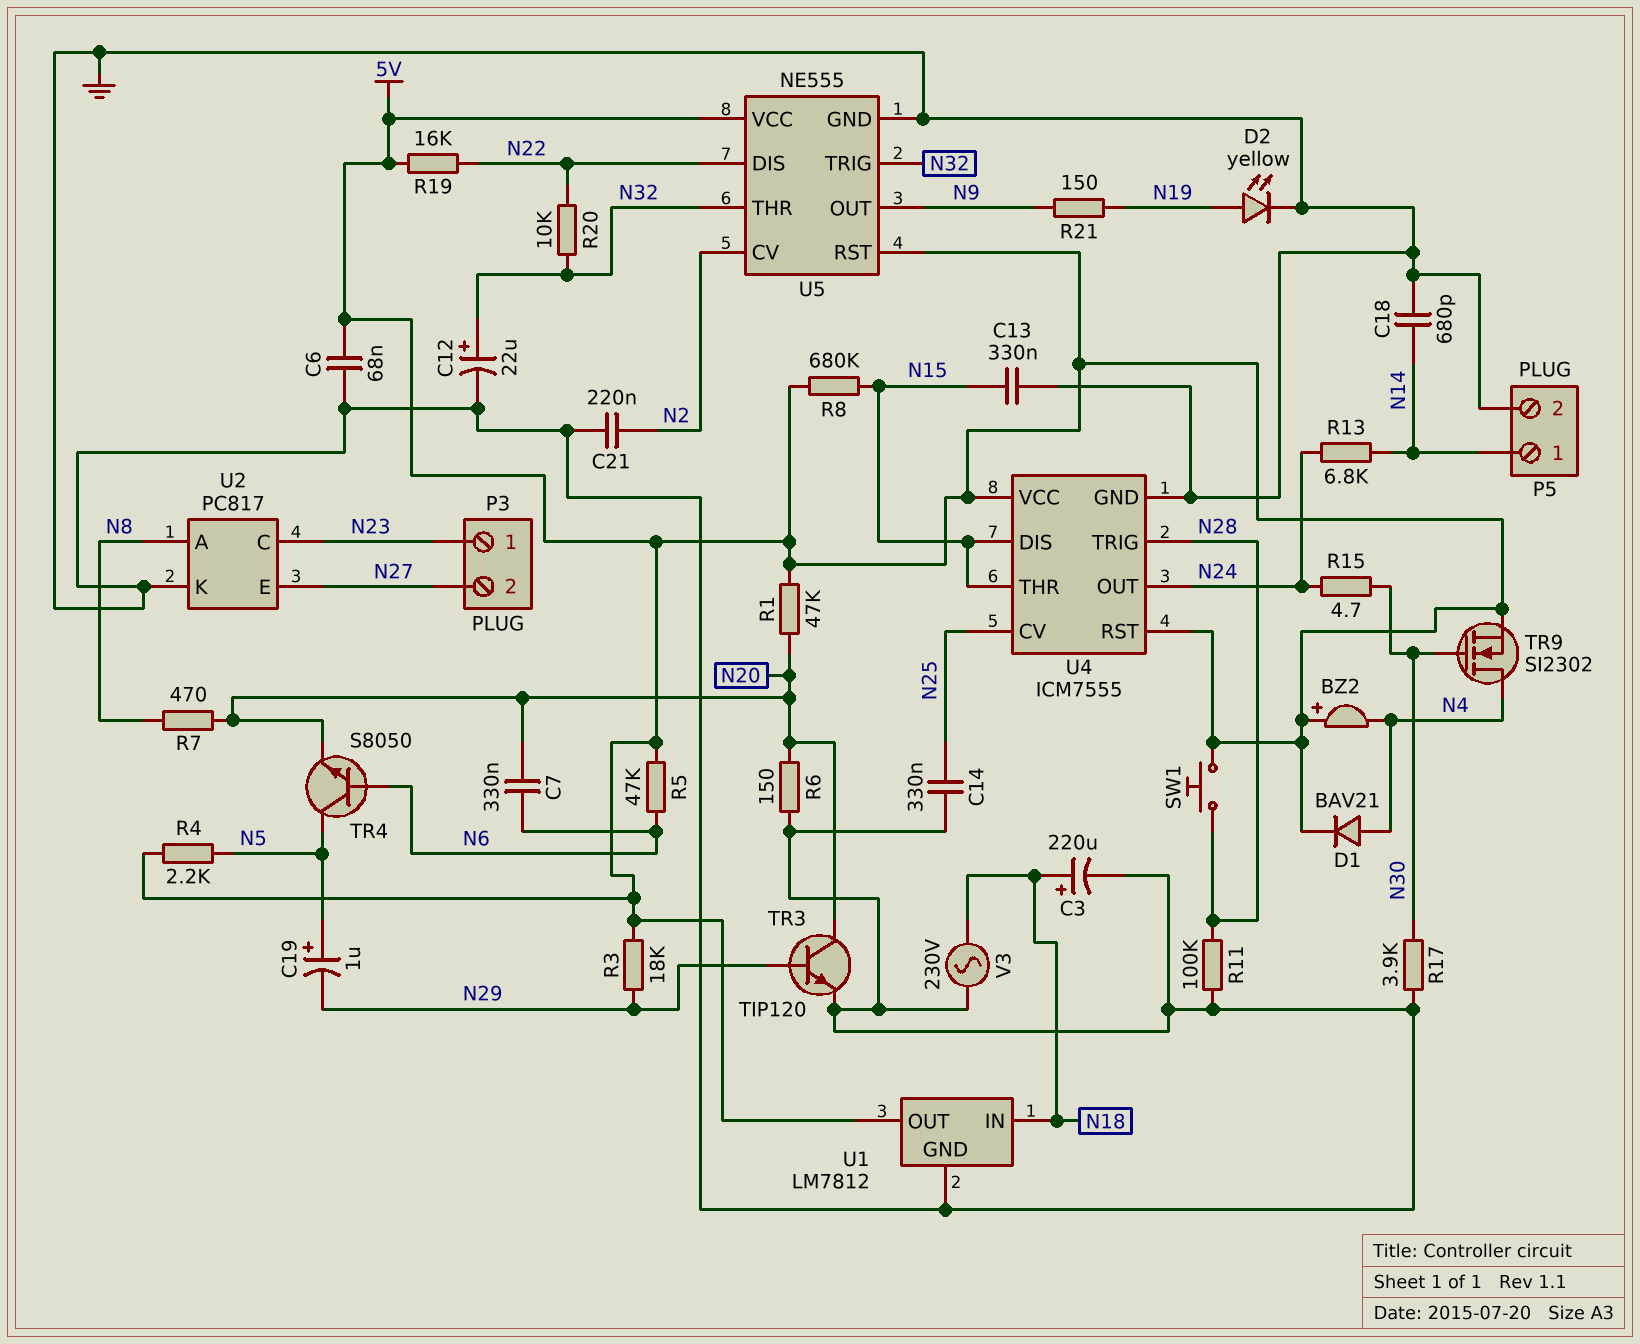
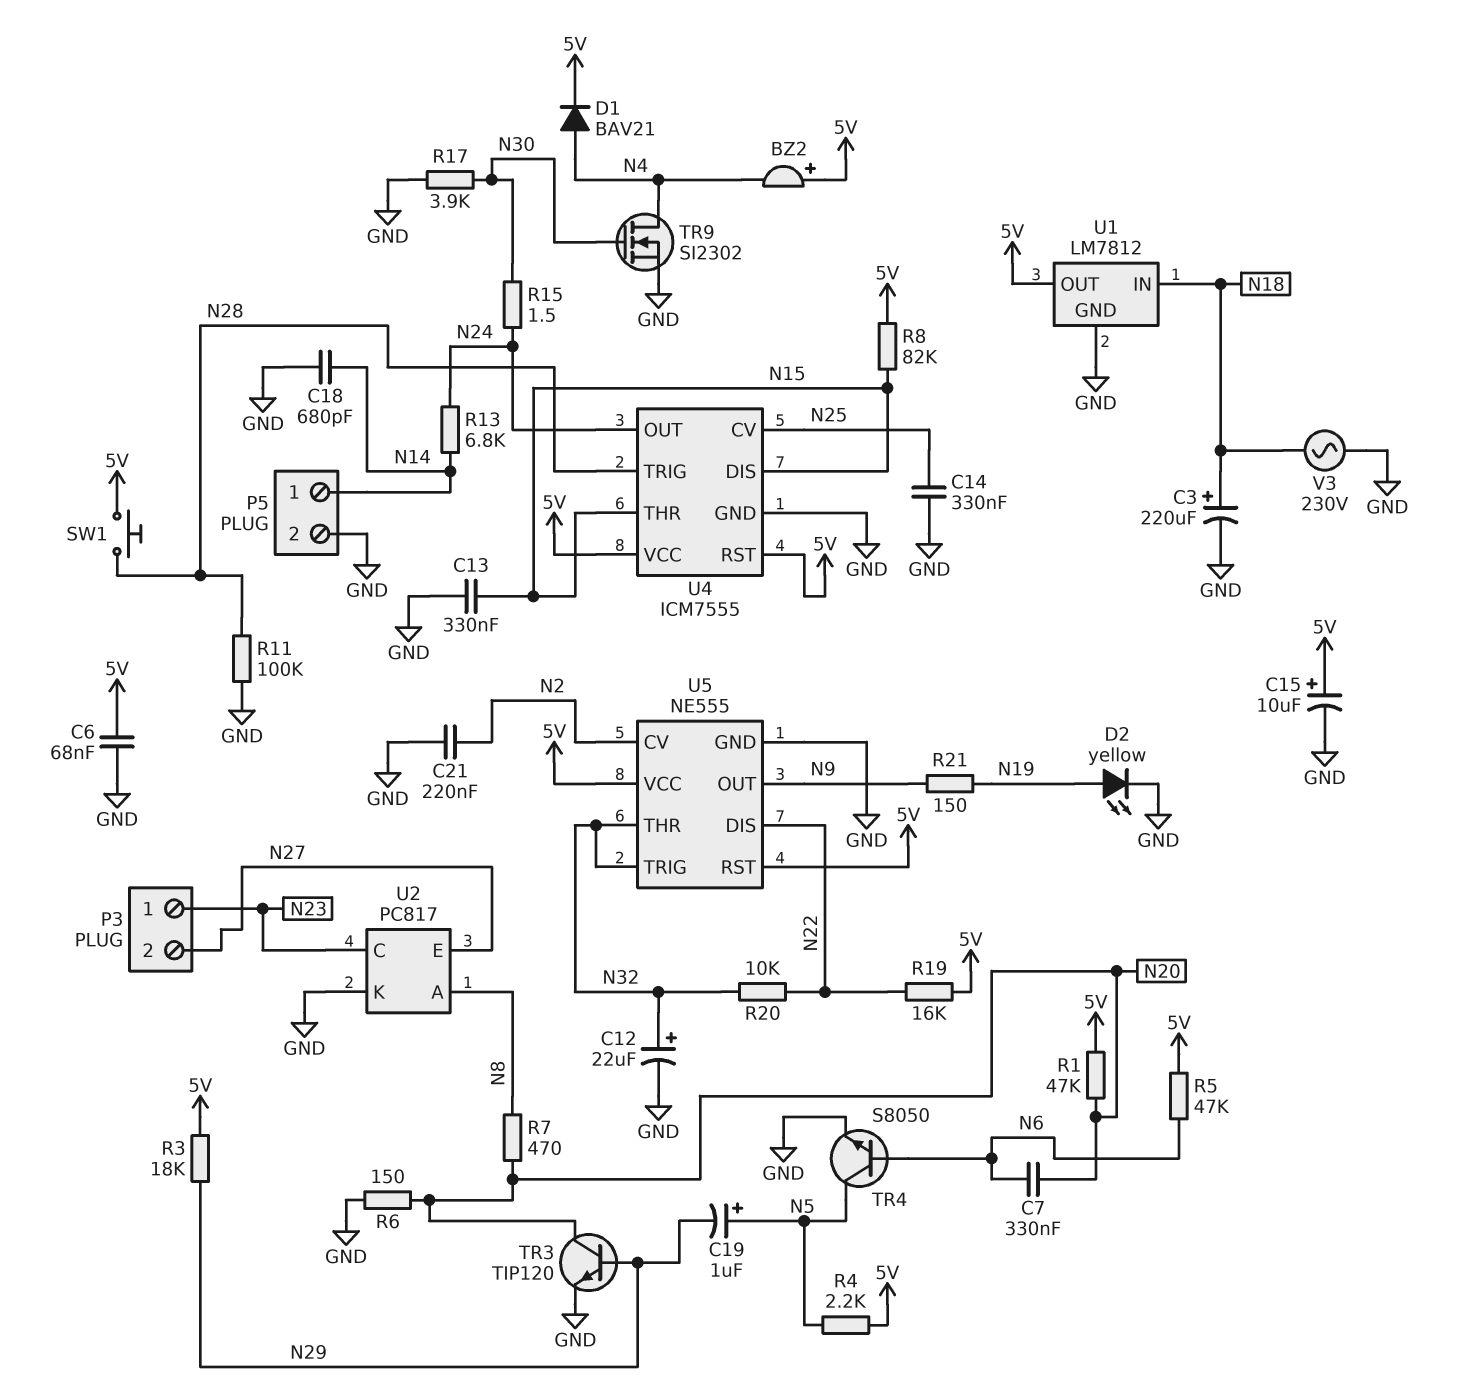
C15: none -> 10uF (plus 5V, minus GND)
R8: 680k (5V, N15) -> 82k (5V, N15)
R15: 4.7 (N24, N30) -> 1.5 (N24, N30)
TR4: NPN S8050 (B N6, C N5, E N20) -> NPN S8050 (B N6, C N5, E GND)
TR9: NMOS SI2302 (G N30, D N4, S 5V) -> NMOS SI2302 (G N30, D N4, S GND)

